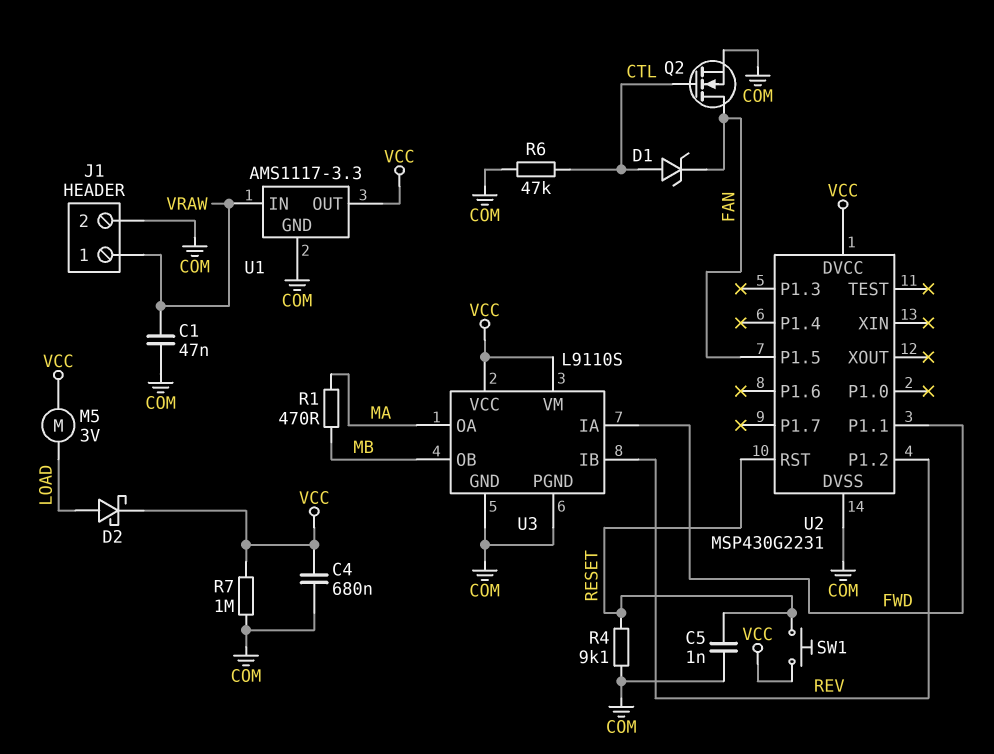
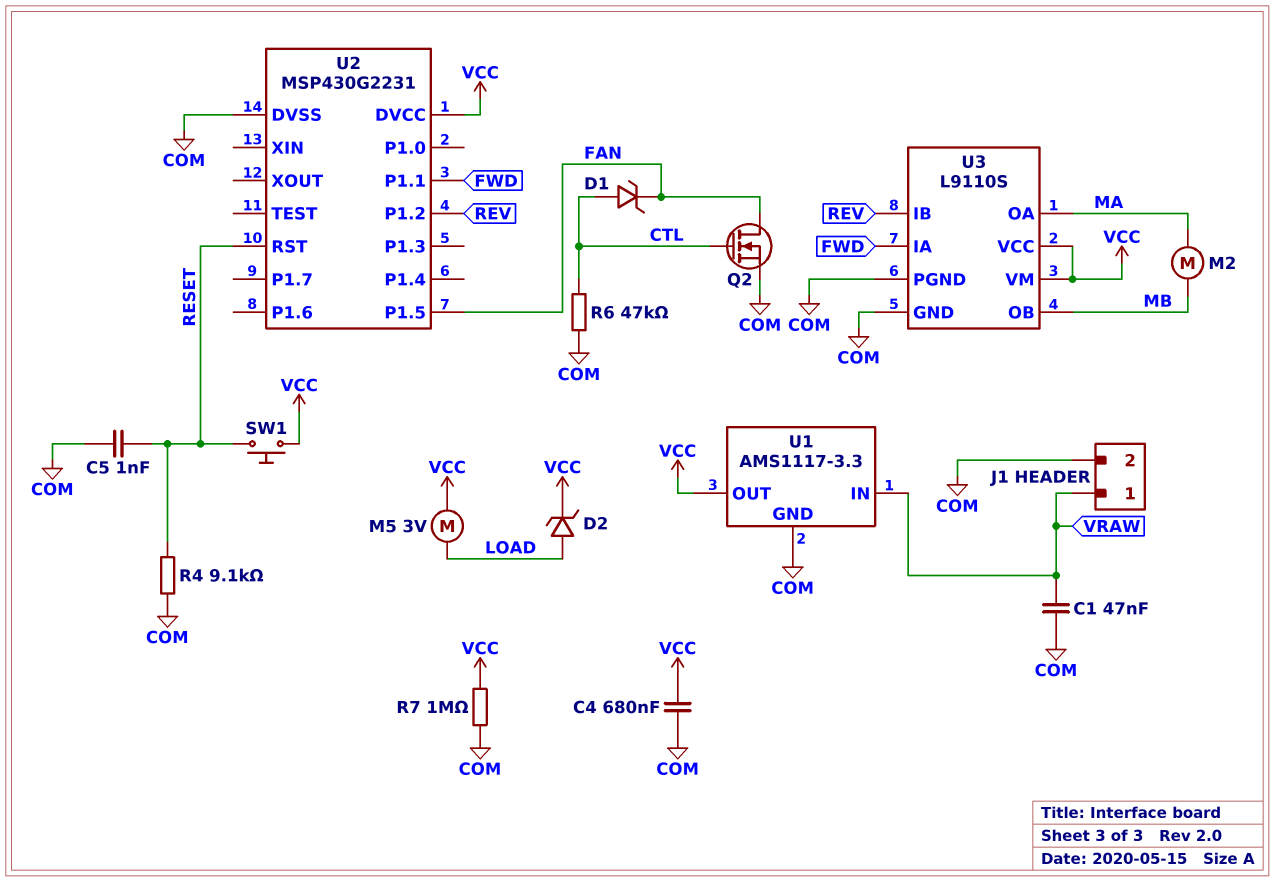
D2: schottky (A LOAD, K VCC) -> zener (A LOAD, K VCC)
M2: none -> motor (MA, MB)
R1: 470 (MA, MB) -> none

